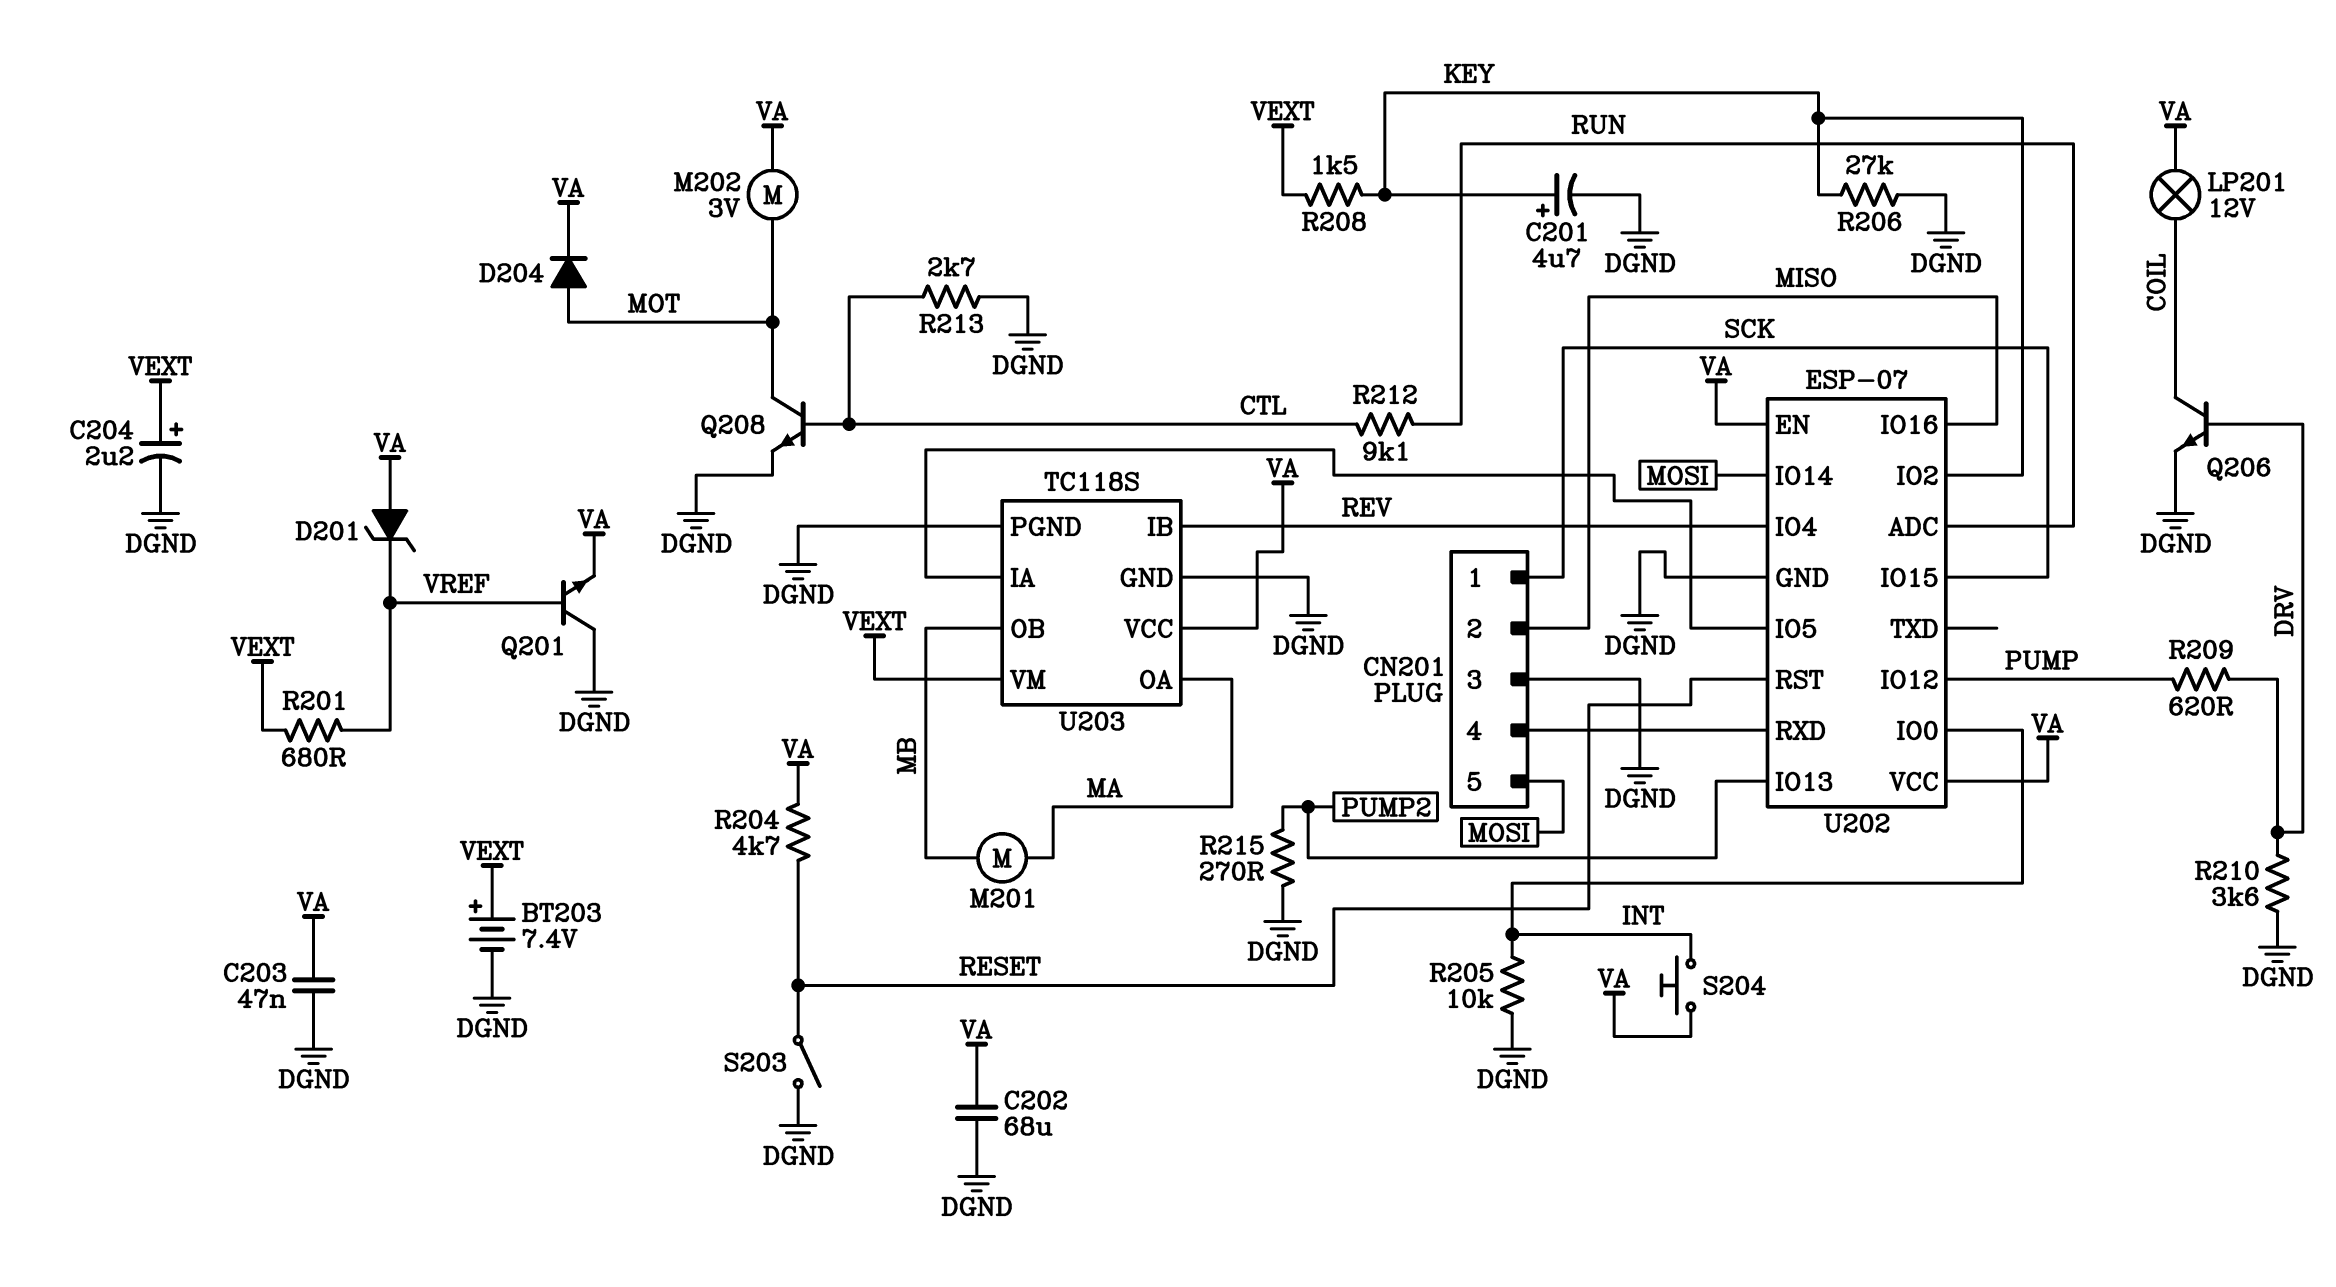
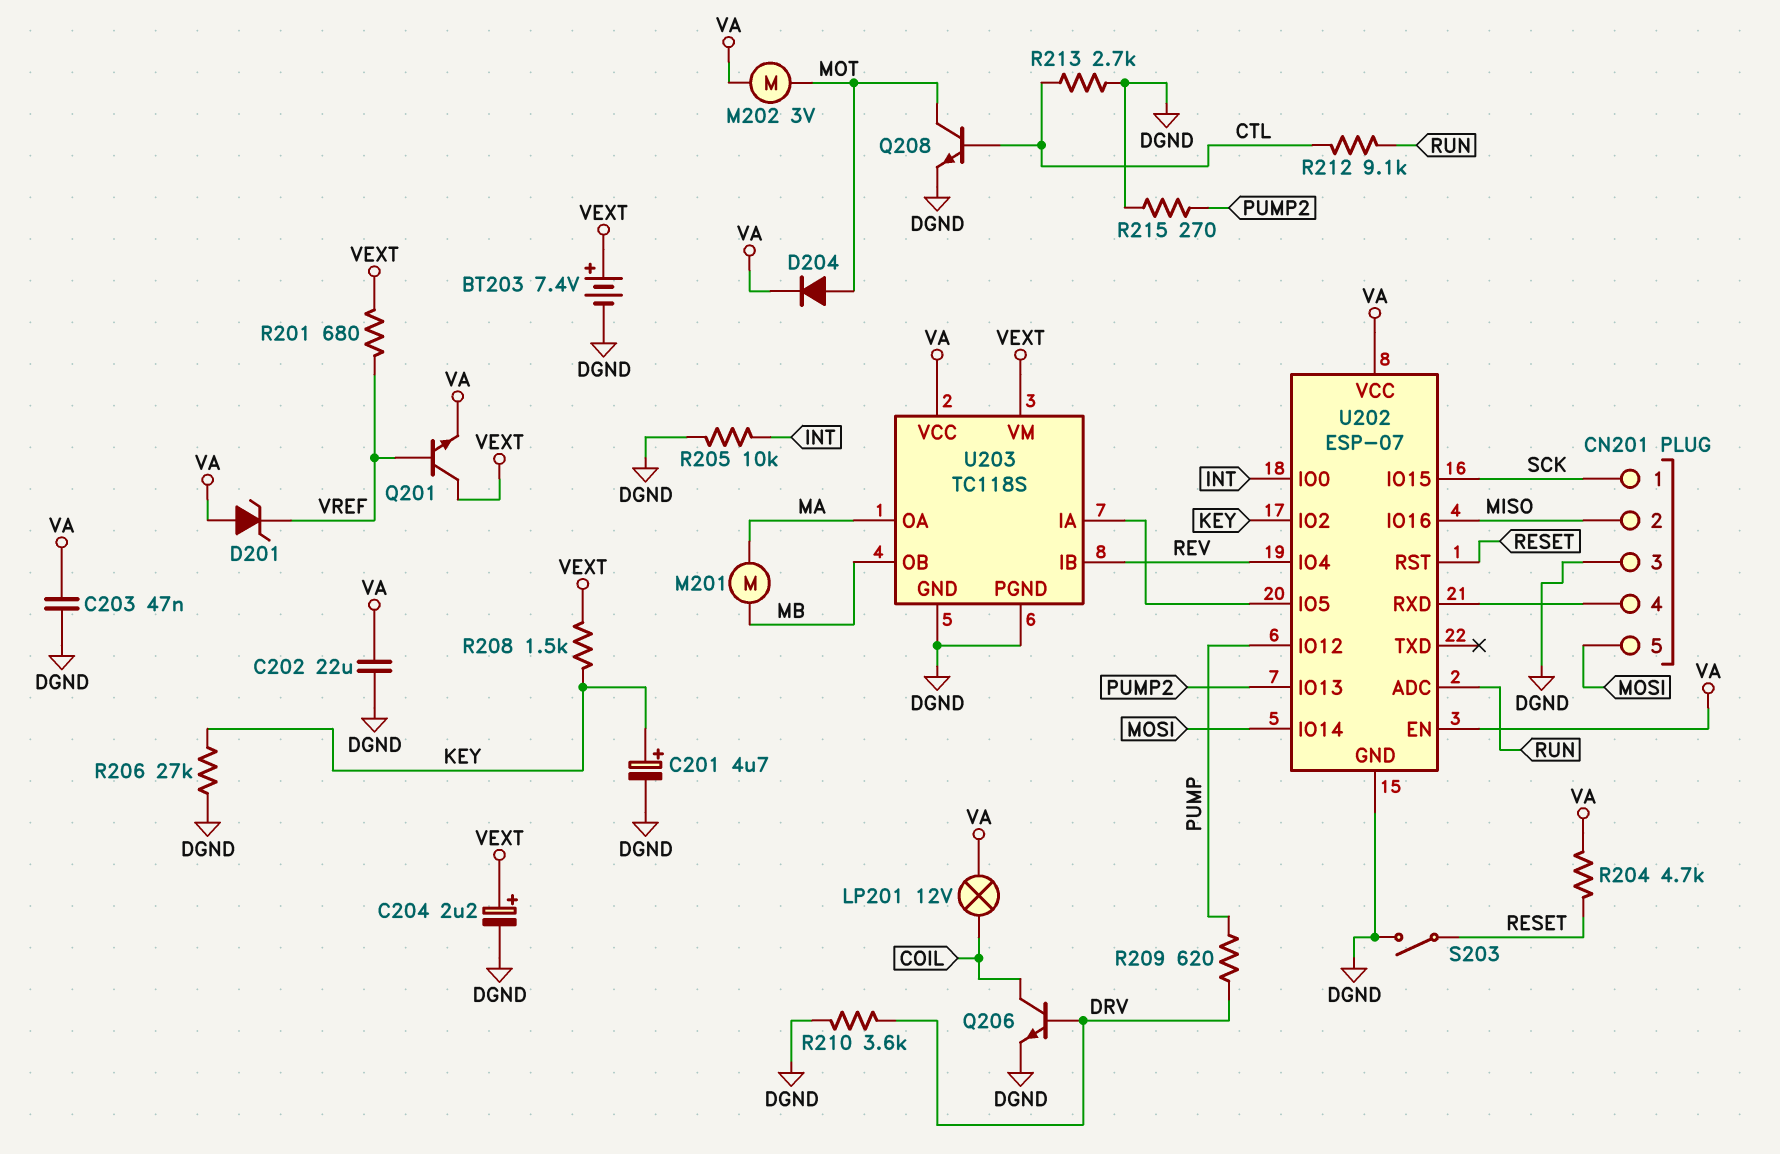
C202: 68uF (DGND, VA) -> 22uF (DGND, VA)
Q201: NPN (B VREF, C DGND, E VA) -> NPN (B VREF, C VEXT, E VA)
S204: button (INT, VA) -> none

